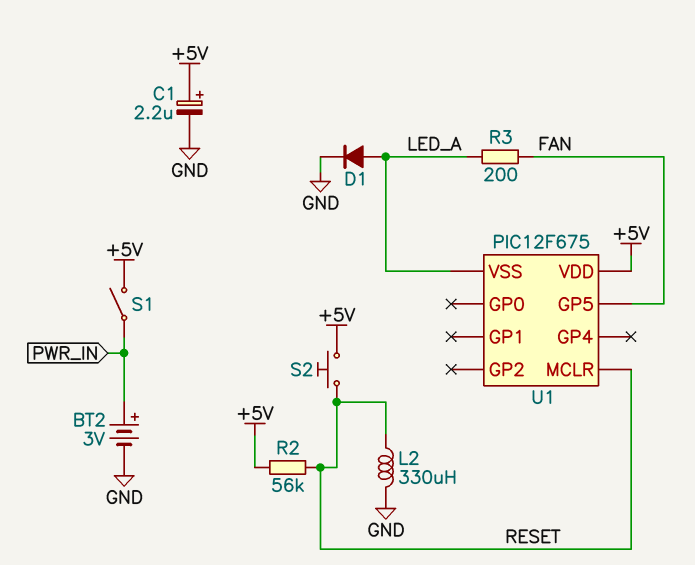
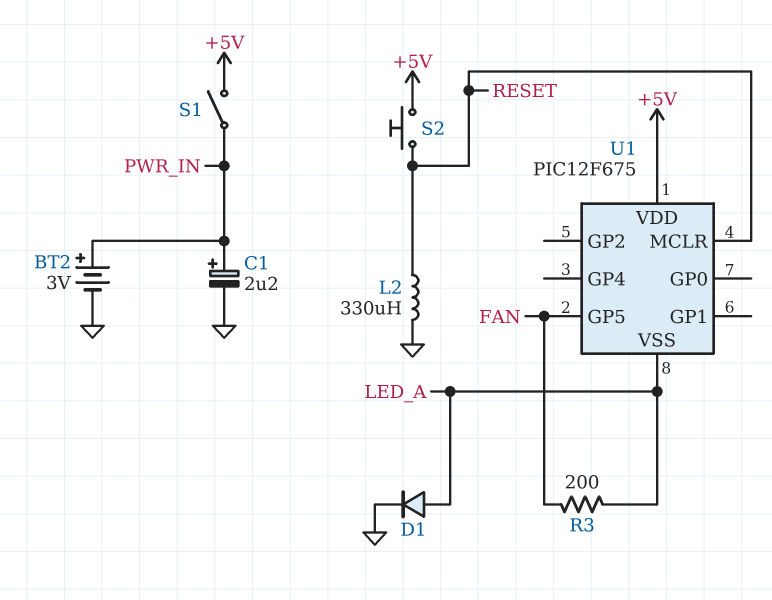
C1: 2.2uF (plus +5V, minus GND) -> 2.2uF (plus PWR_IN, minus GND)
R2: 56k (+5V, RESET) -> none

